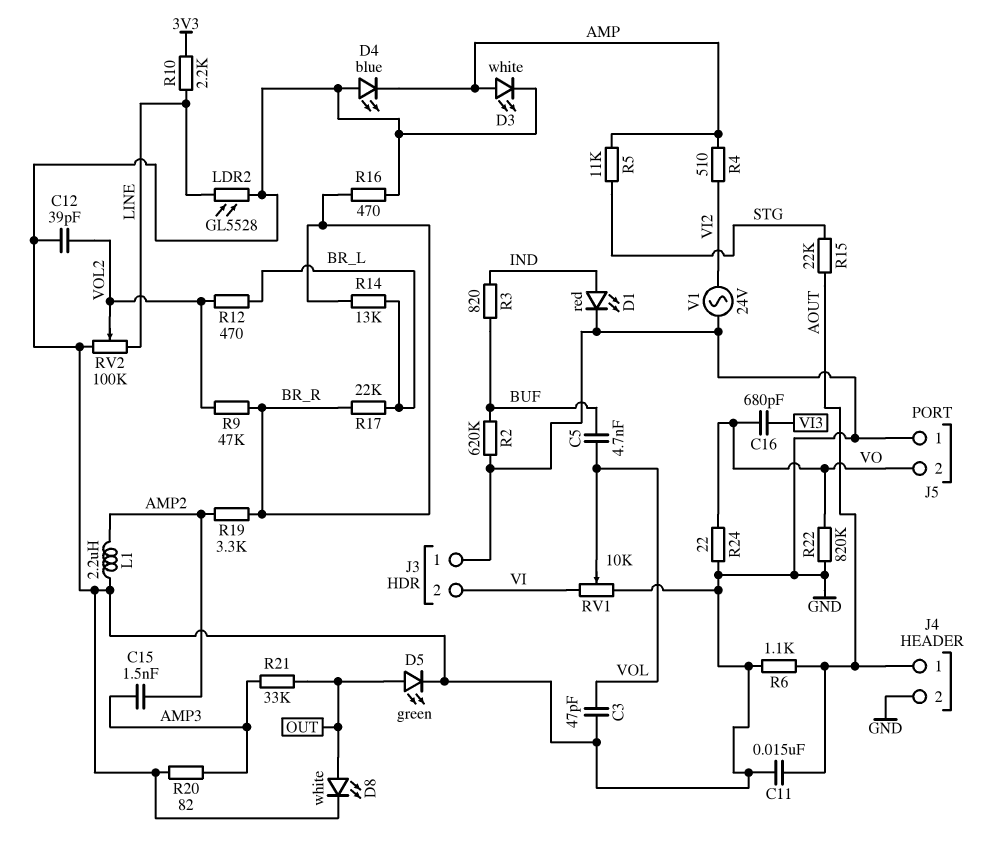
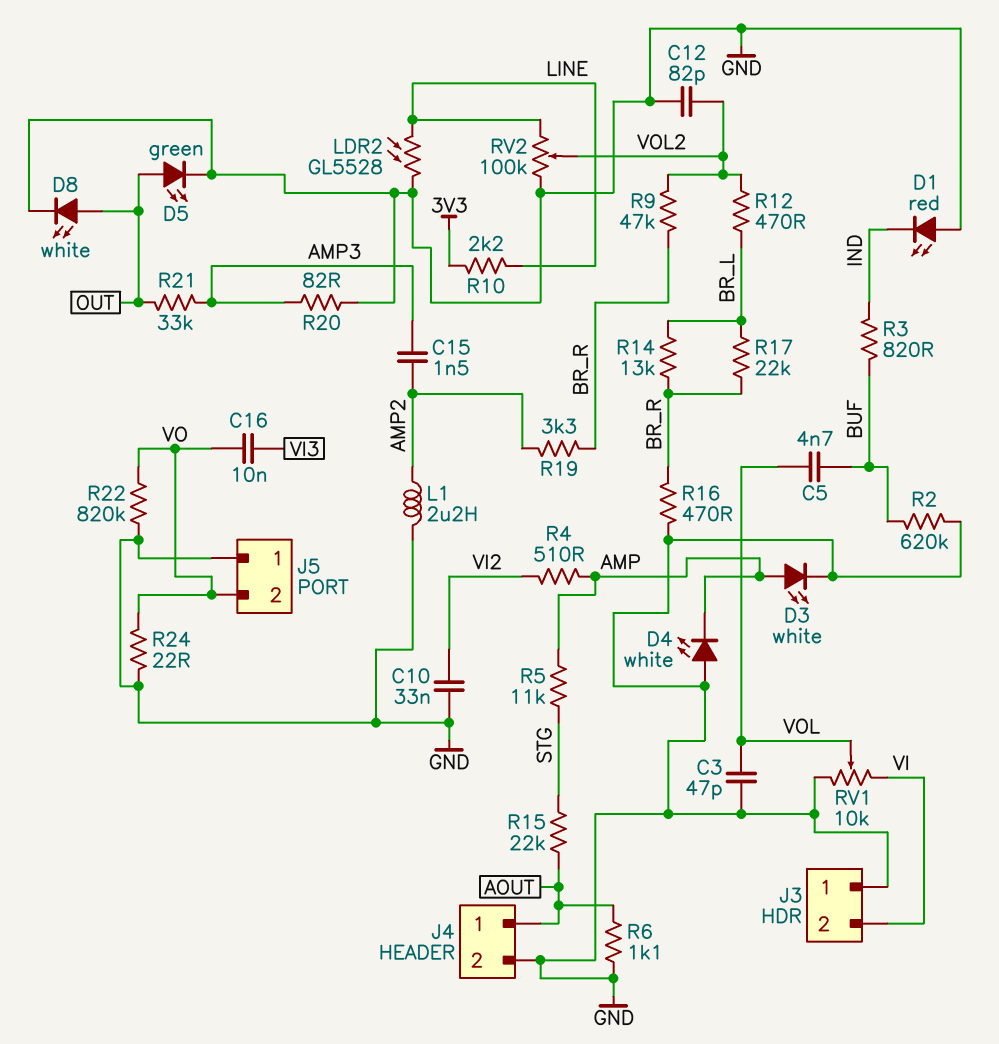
C10: none -> 33nF (GND, VI2)
C11: 15nF (AOUT, GND) -> none
C12: 39pF (GND, VOL2) -> 82pF (GND, VOL2)
C16: 680pF (VI3, VO) -> 10nF (VI3, VO)
D1: LED red (A IND, K GND) -> LED red (A GND, K IND)
D4: LED blue (A GND, K AMP) -> LED white (A GND, K AMP)
V1: AC 24V (GND, VI2) -> none

